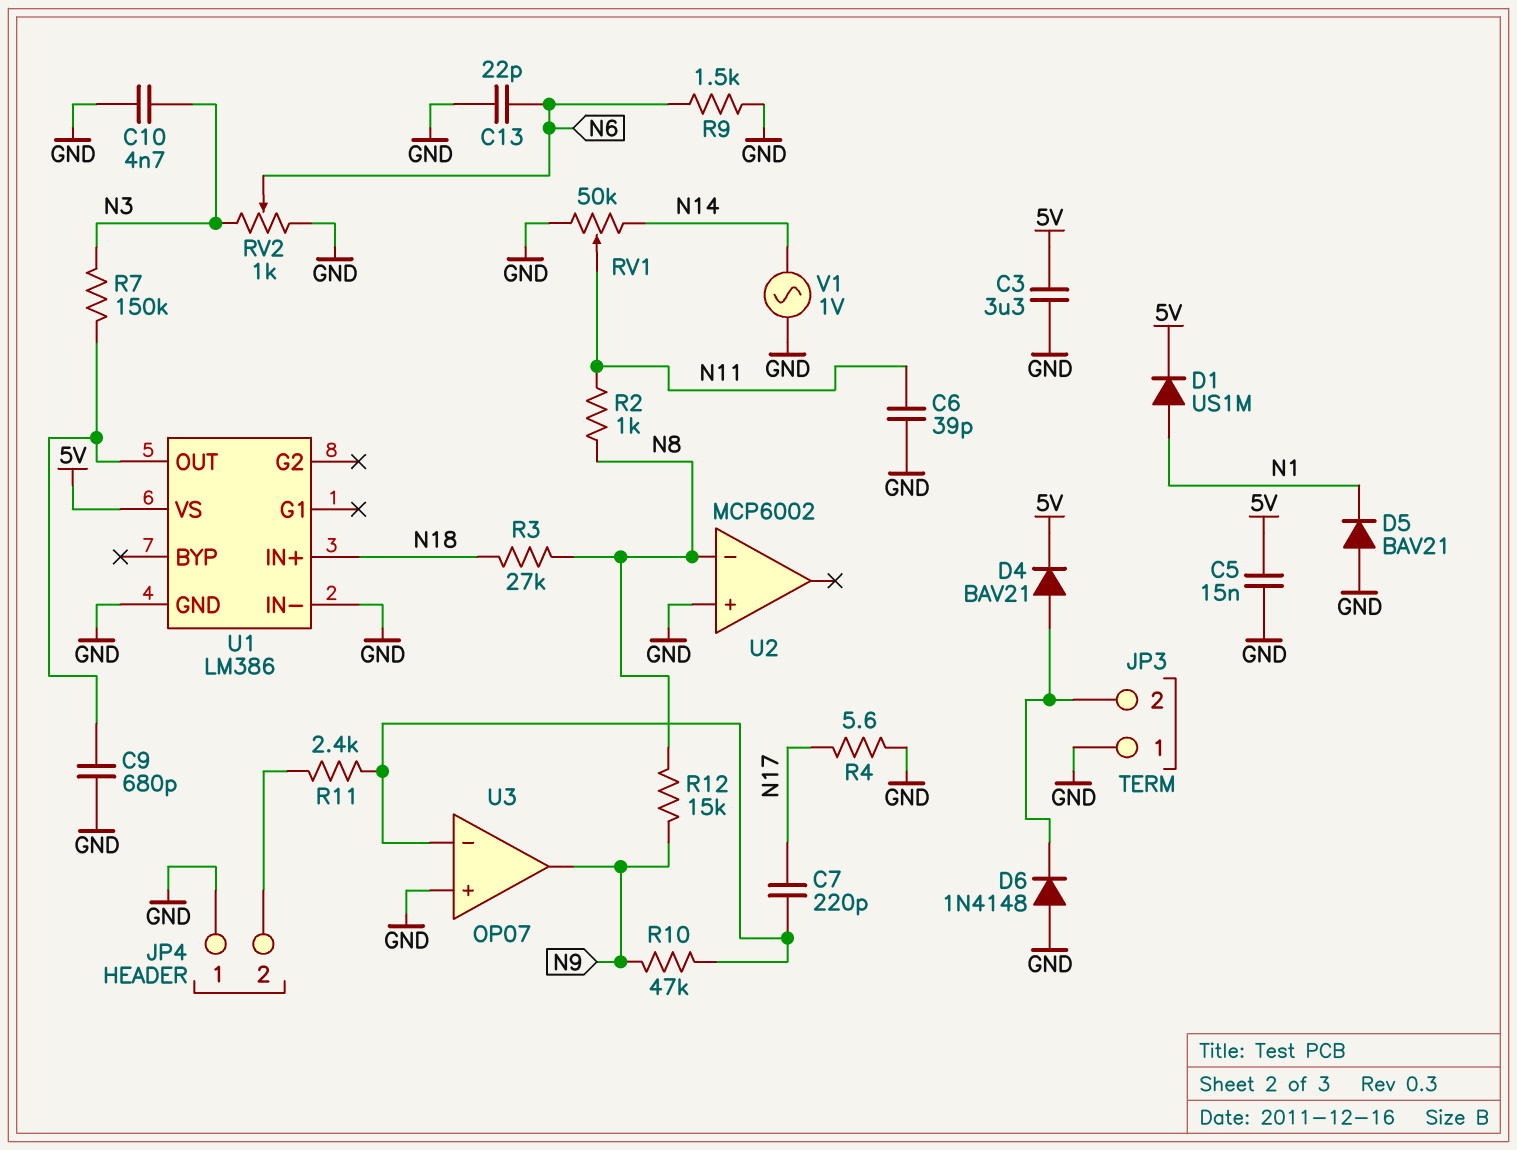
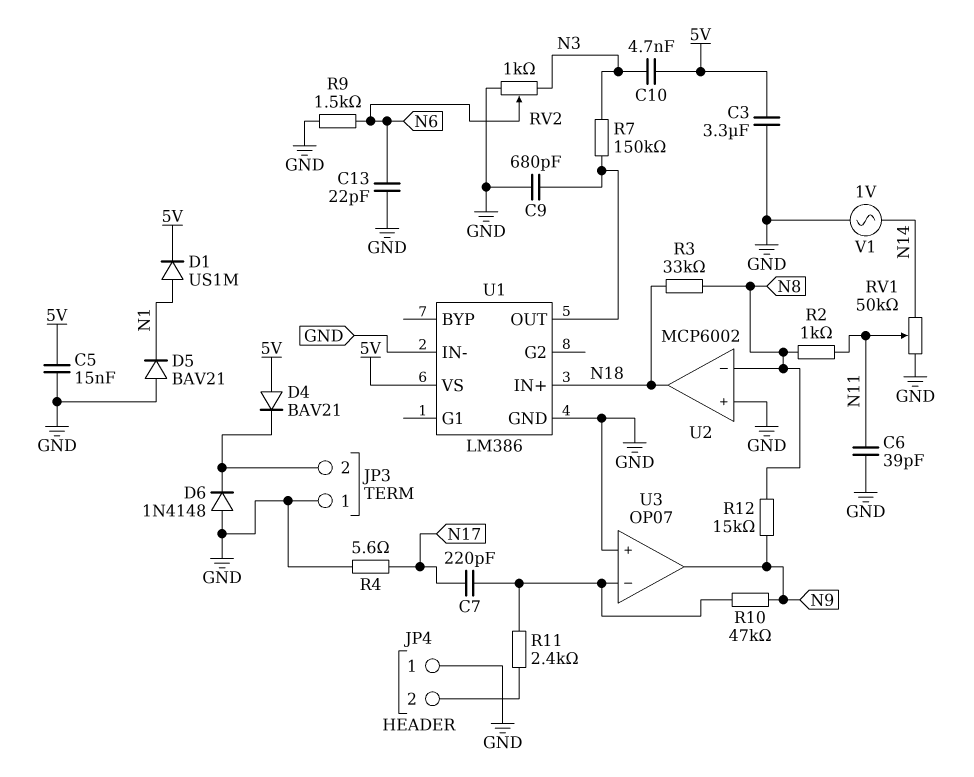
C10: 4.7nF (GND, N3) -> 4.7nF (5V, N3)
D4: diode BAV21 (A JP3/2, K 5V) -> diode BAV21 (A 5V, K JP3/2)
R3: 27k (N8, N18) -> 33k (N8, N18)
U2 pin out: none -> N18

